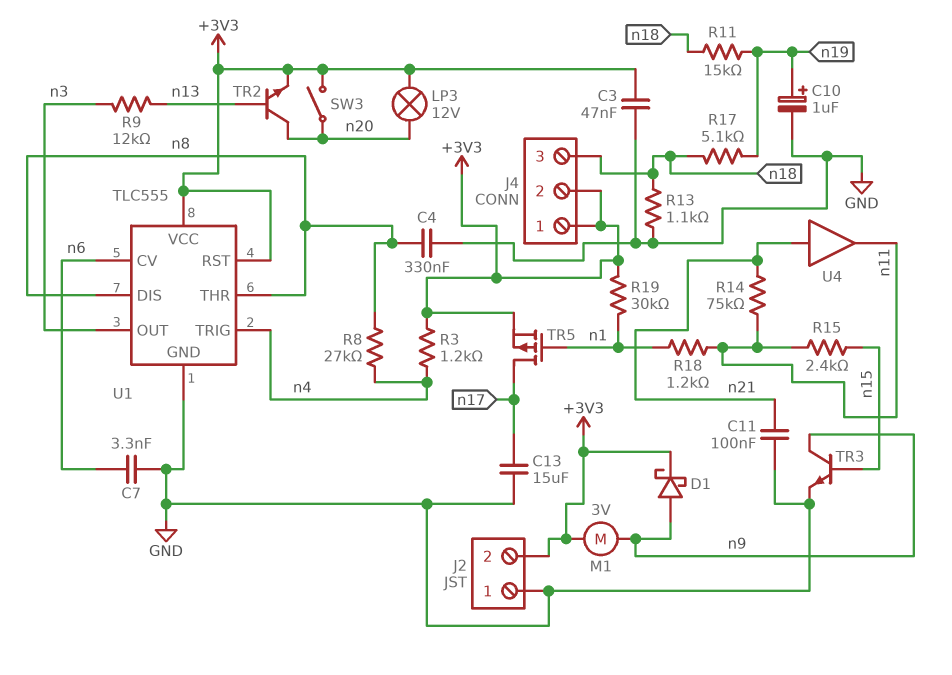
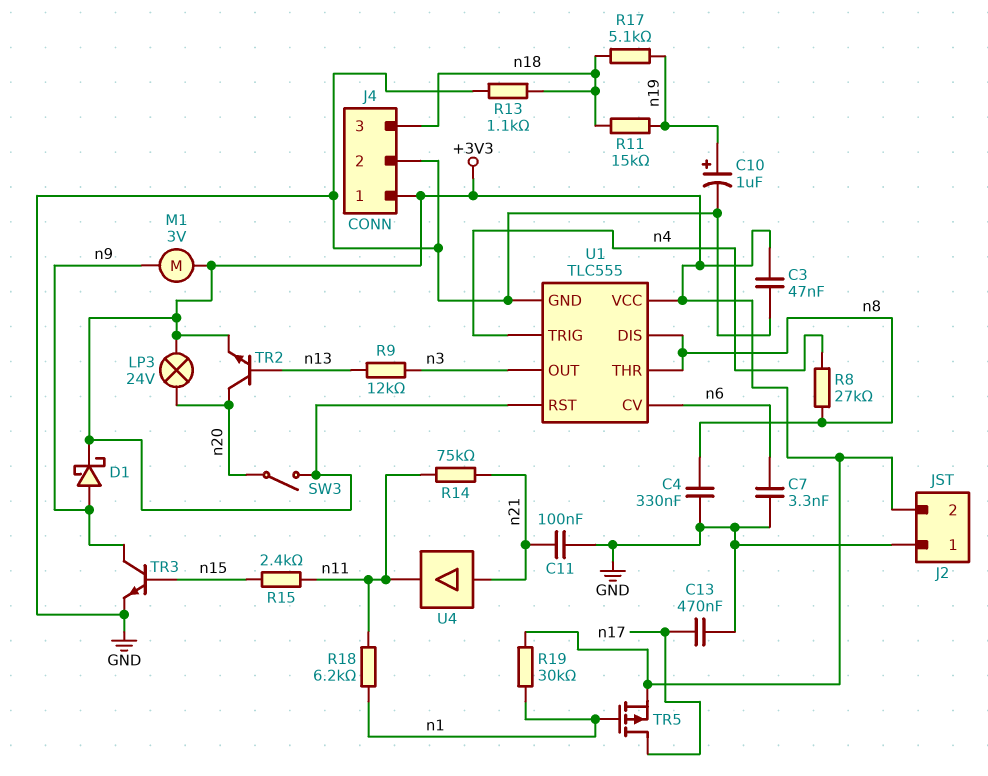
C13: 15uF (GND, n17) -> 470nF (GND, n17)
J4 pin 2: +3V3 -> GND
LP3: lamp 12V (+3V3, n20) -> lamp 24V (+3V3, n20)
R3: 1.2k (+3V3, n4) -> none
R18: 1.2k (n1, n11) -> 6.2k (n1, n11)

